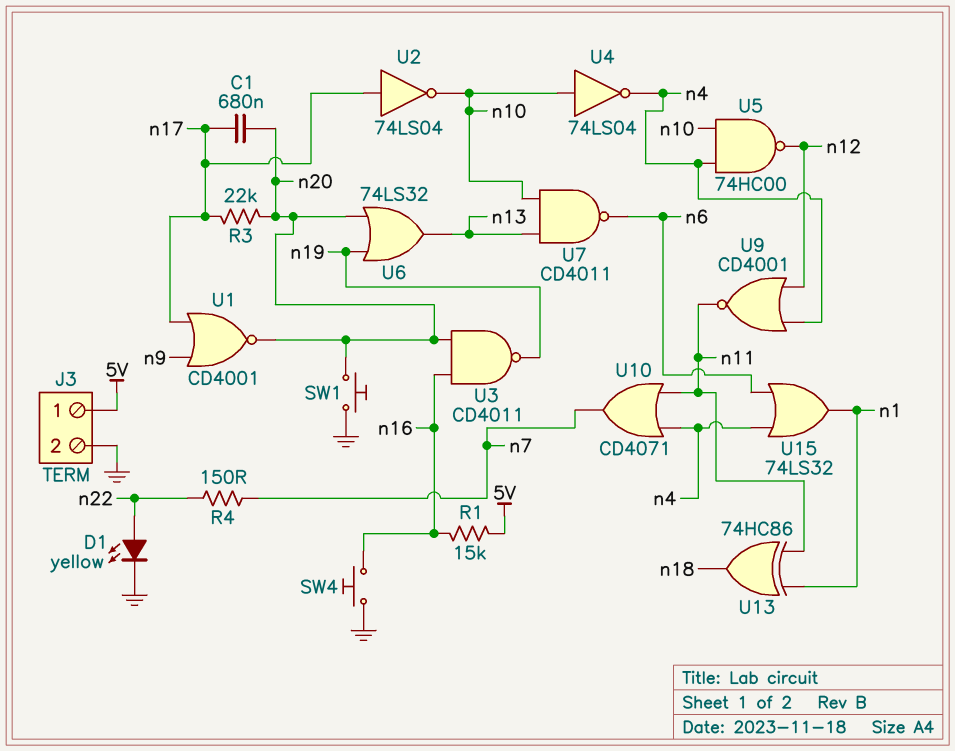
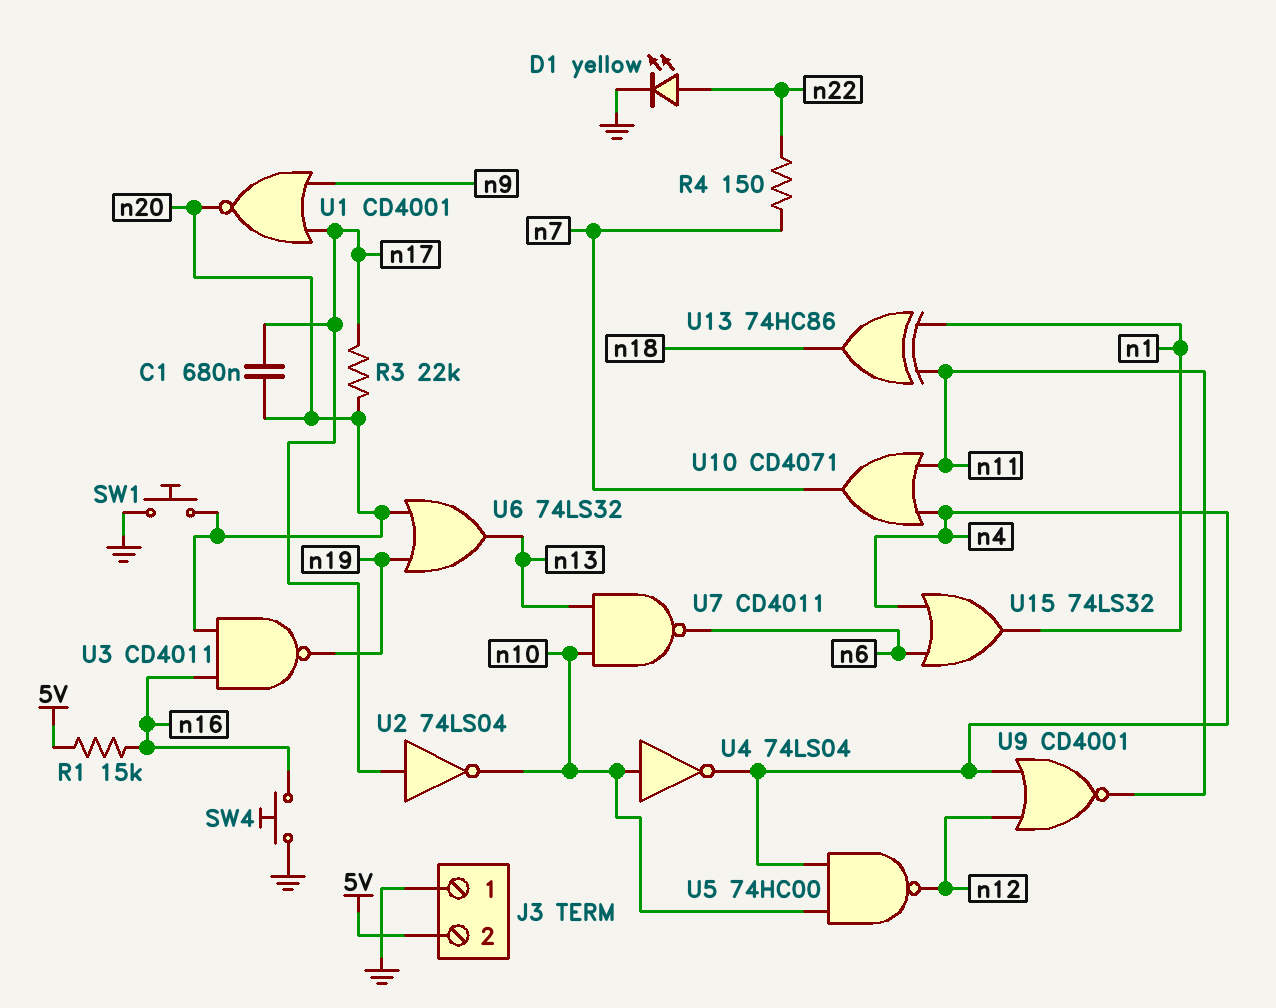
J3 pin 1: 5V -> GND
J3 pin 2: GND -> 5V

